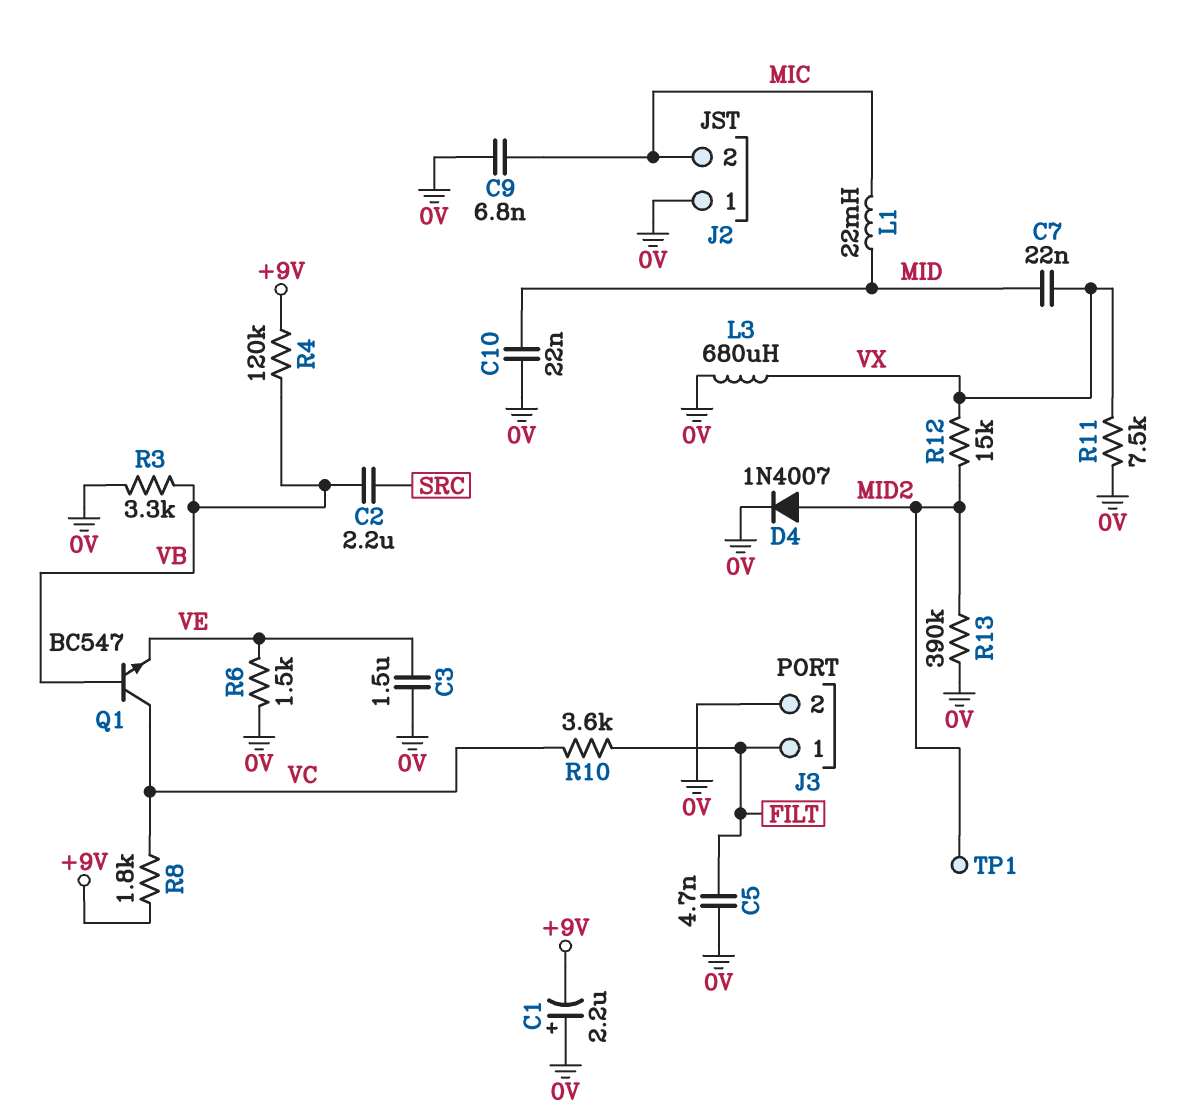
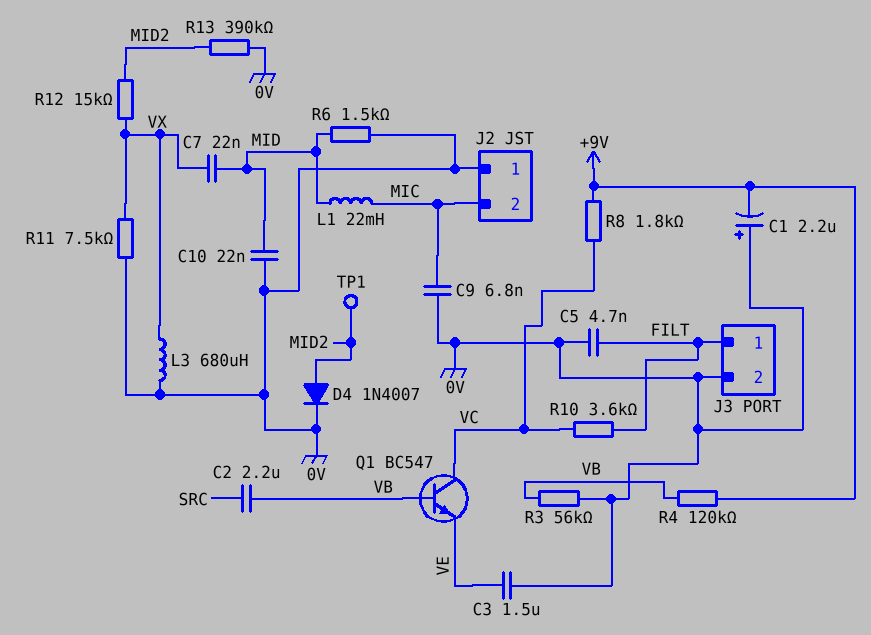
R3: 3.3k (0V, VB) -> 56k (0V, VB)
R6: 1.5k (0V, VE) -> 1.5k (0V, MID)

